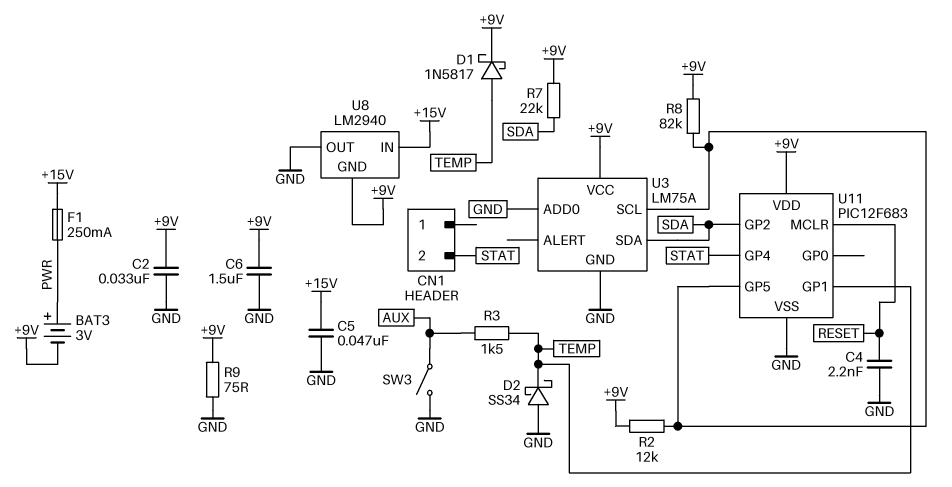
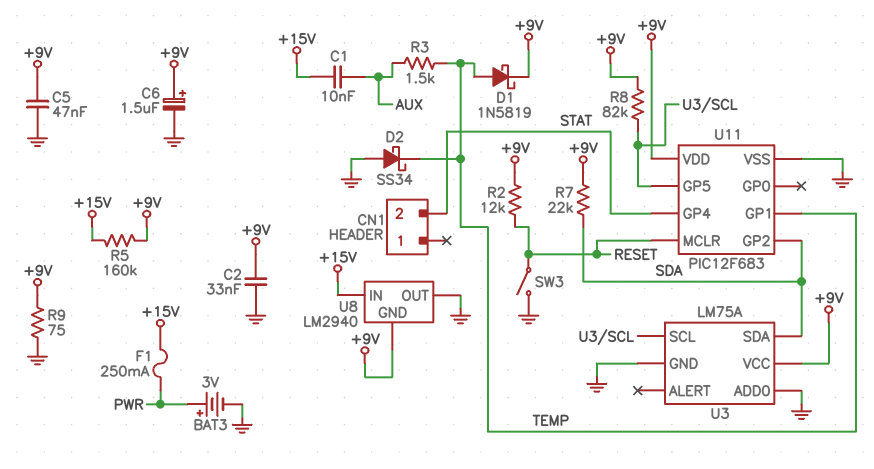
BAT3: 3V (plus PWR, minus +9V) -> 3V (plus PWR, minus GND)
C1: none -> 10nF (+15V, AUX)
C4: 2.2nF (GND, RESET) -> none
C5: 47nF (+15V, GND) -> 47nF (+9V, GND)
C6: 1.5uF (+9V, GND) -> 1.5uF (plus +9V, minus GND)
D1: schottky 1N5817 (A TEMP, K +9V) -> schottky 1N5819 (A TEMP, K +9V)
R2: 12k (+9V, U3/SCL) -> 12k (+9V, RESET)
R5: none -> 160k (+9V, +15V)
SW3: switch (AUX, GND) -> switch (GND, RESET)

